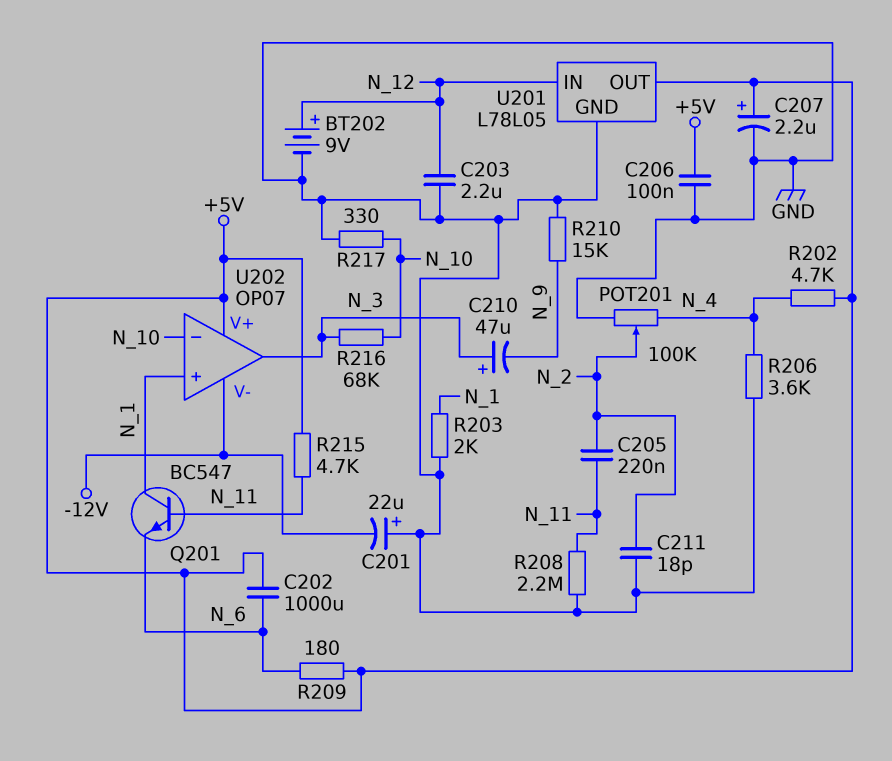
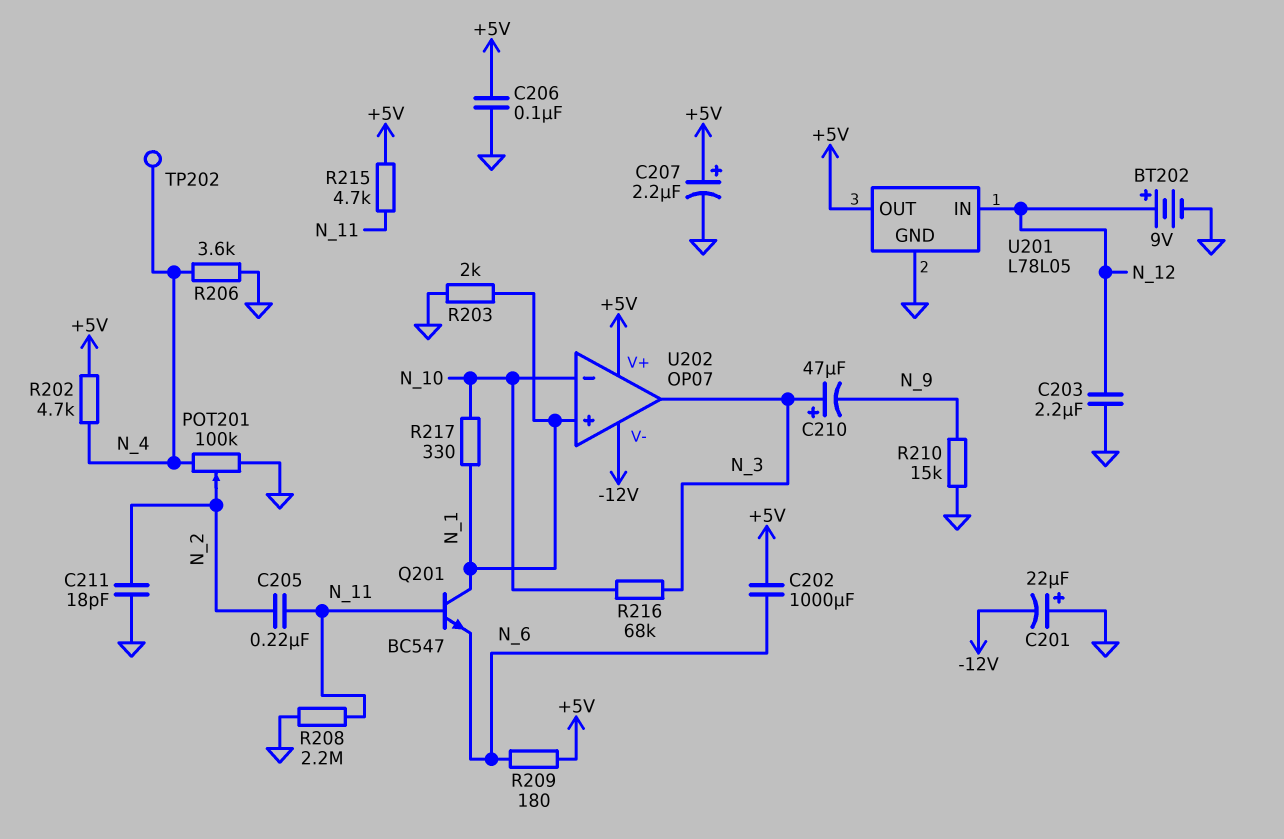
R217: 330 (GND, N_10) -> 330 (N_1, N_10)
TP202: none -> test point (N_4)

